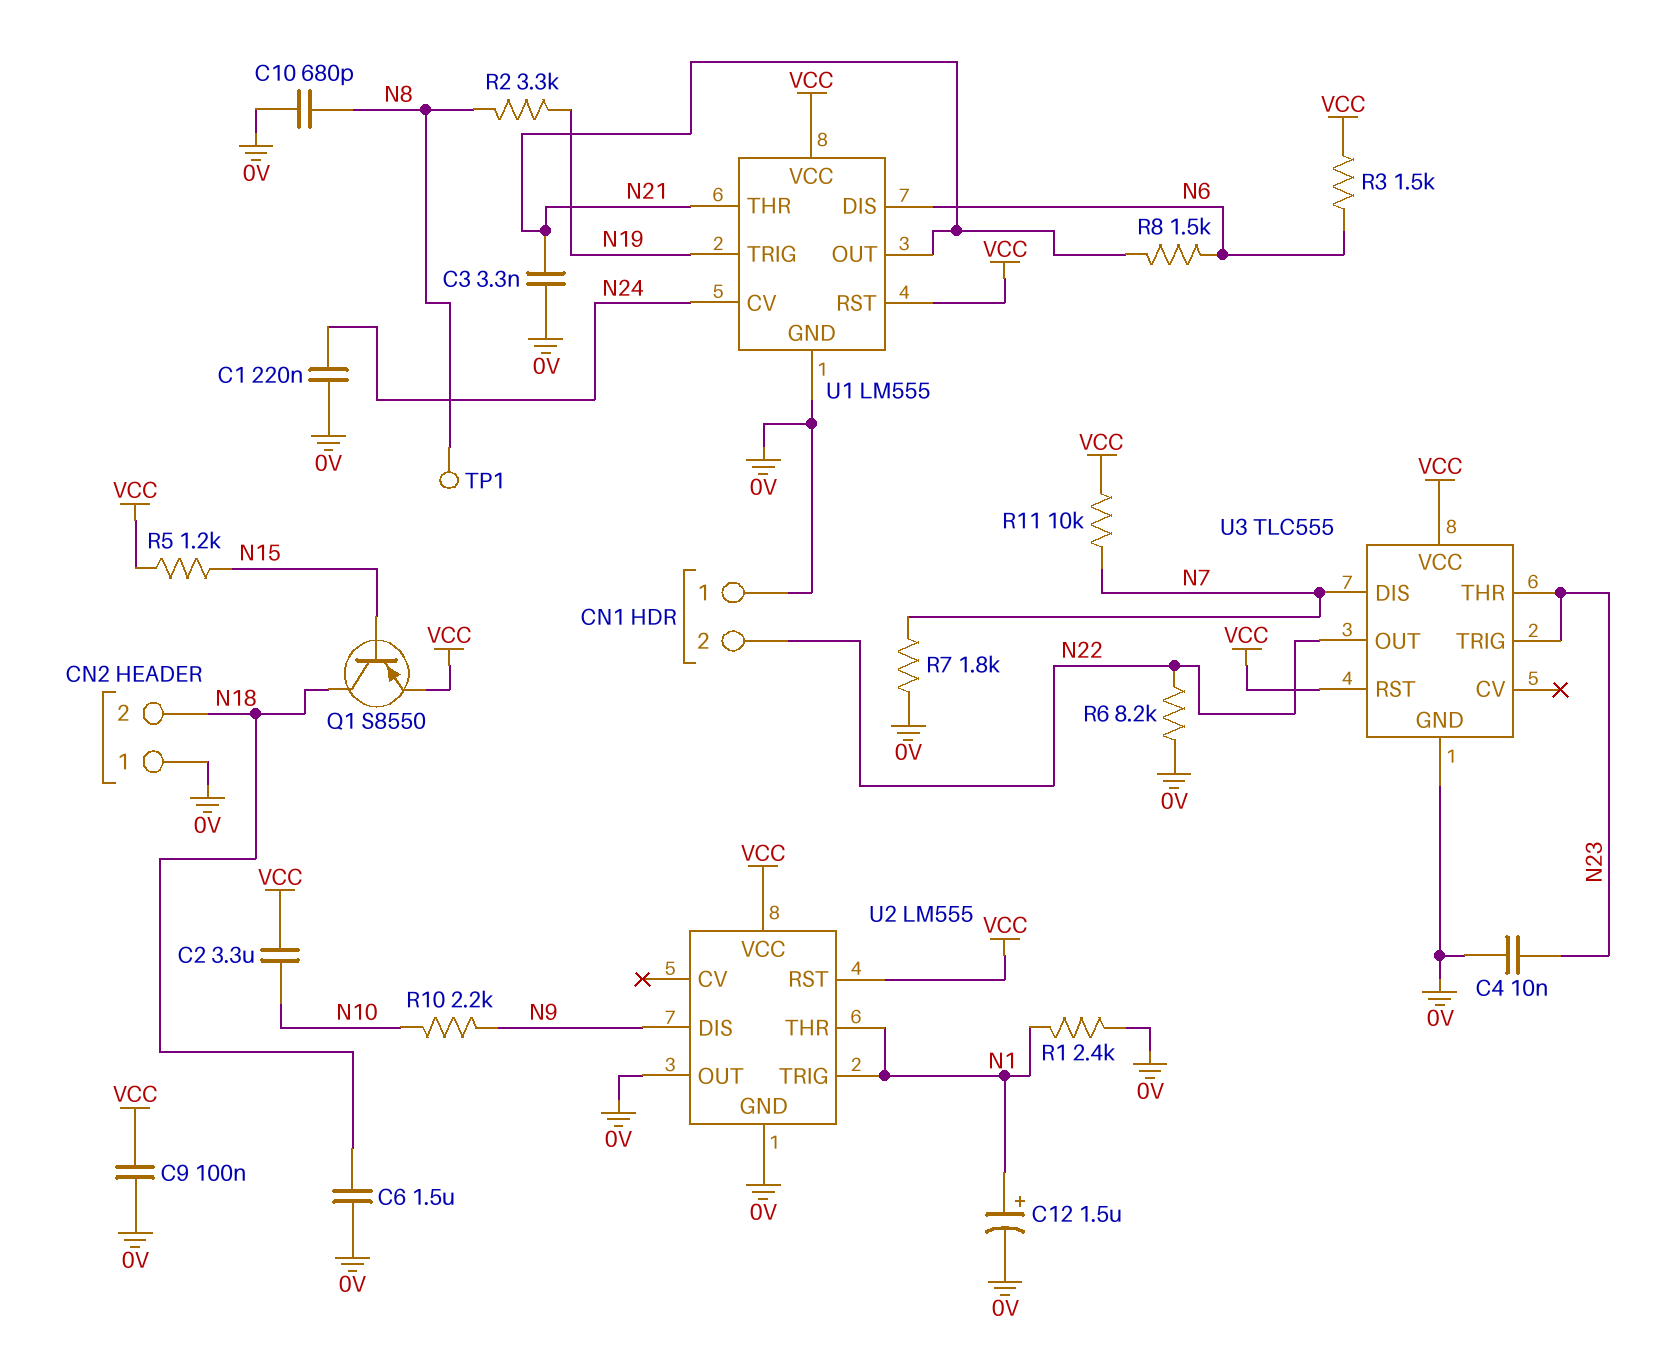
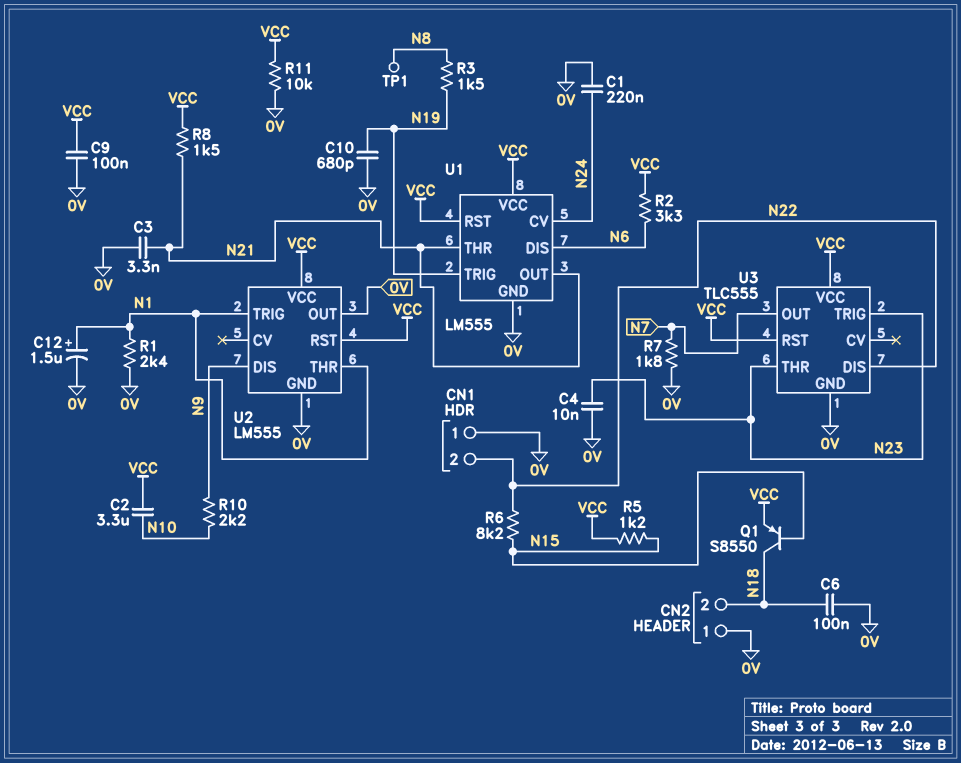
C6: 1.5uF (0V, N18) -> 100nF (0V, N18)
C10: 680pF (0V, N8) -> 680pF (0V, N19)
R2: 3.3k (N8, N19) -> 3.3k (N6, VCC)
R3: 1.5k (N6, VCC) -> 1.5k (N8, N19)
R6: 8.2k (0V, N22) -> 8.2k (N15, N22)
R8: 1.5k (N6, N21) -> 1.5k (N21, VCC)
R11: 10k (N7, VCC) -> 10k (0V, VCC)
U3 pin DIS: N7 -> N22
U3 pin OUT: N22 -> N7

